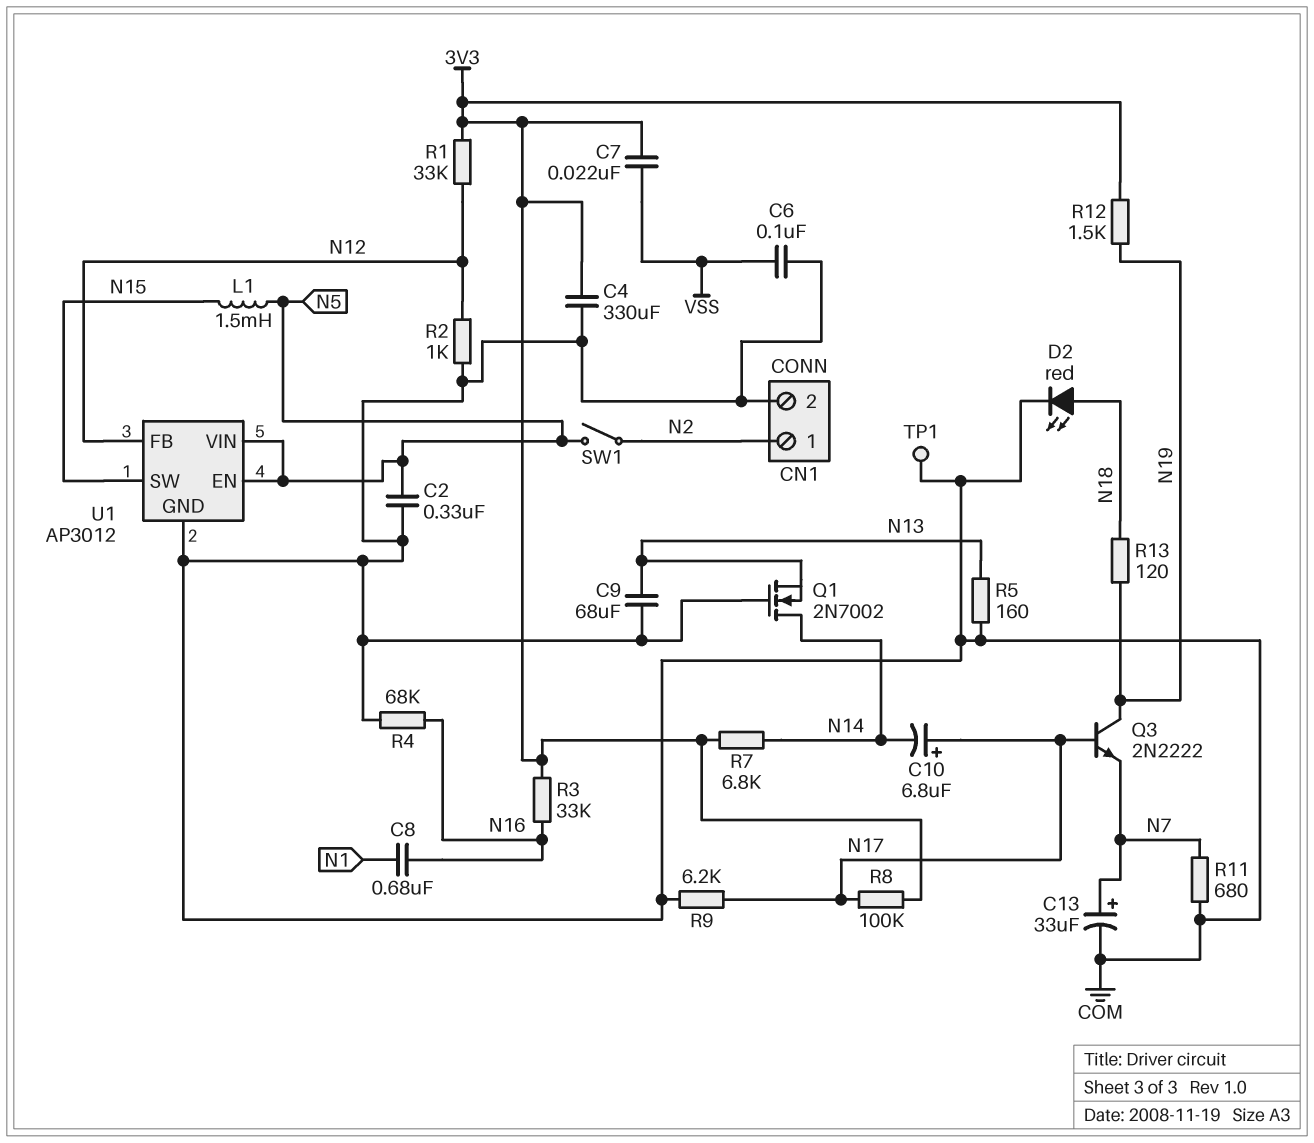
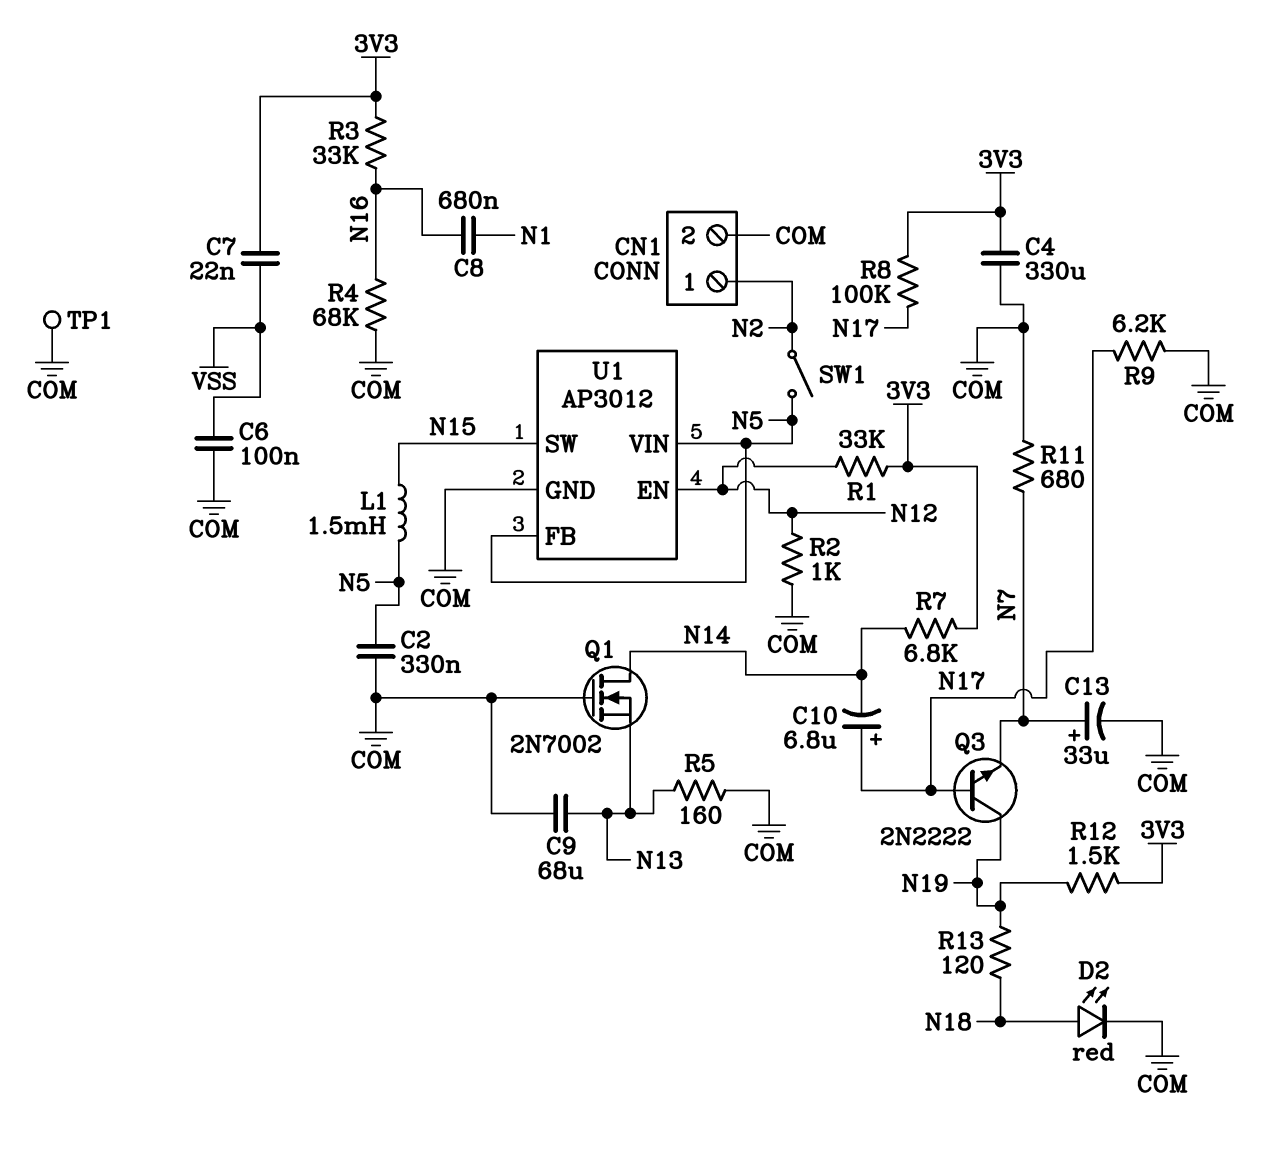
U1 pin EN: N5 -> N12
U1 pin FB: N12 -> N5

